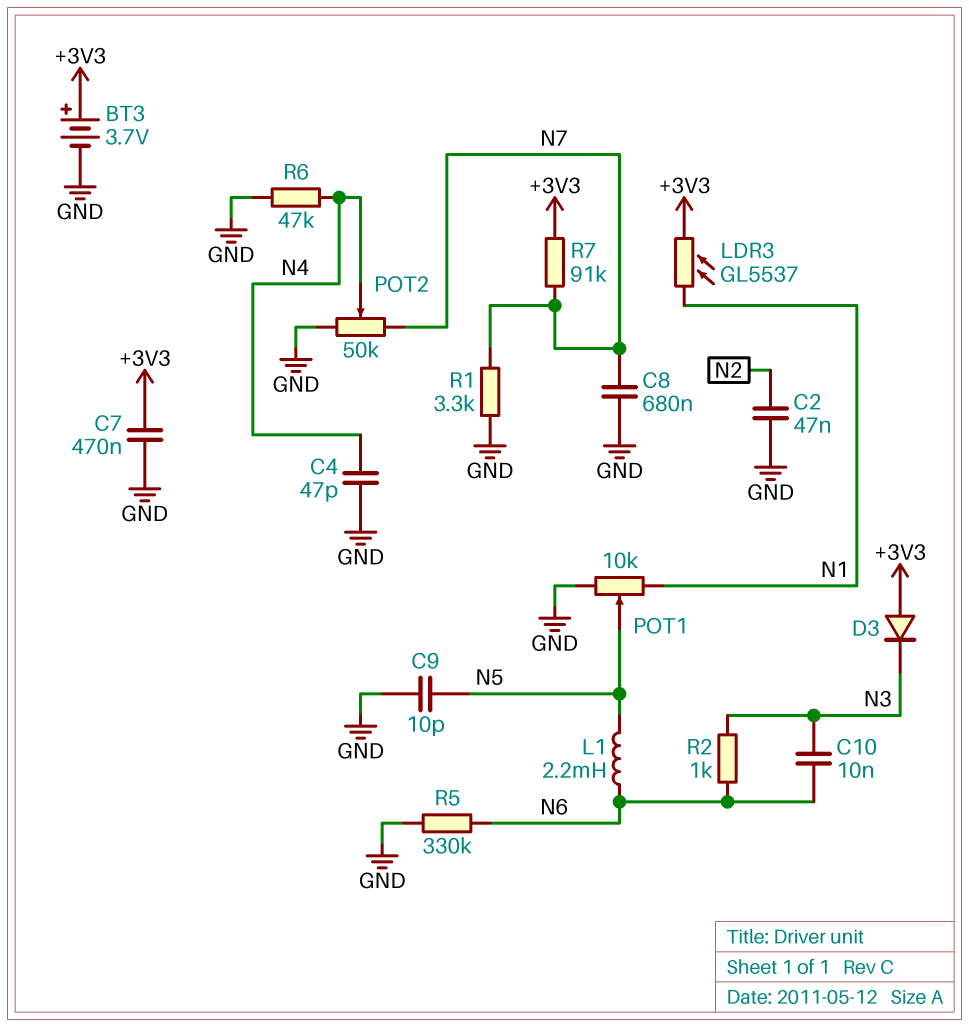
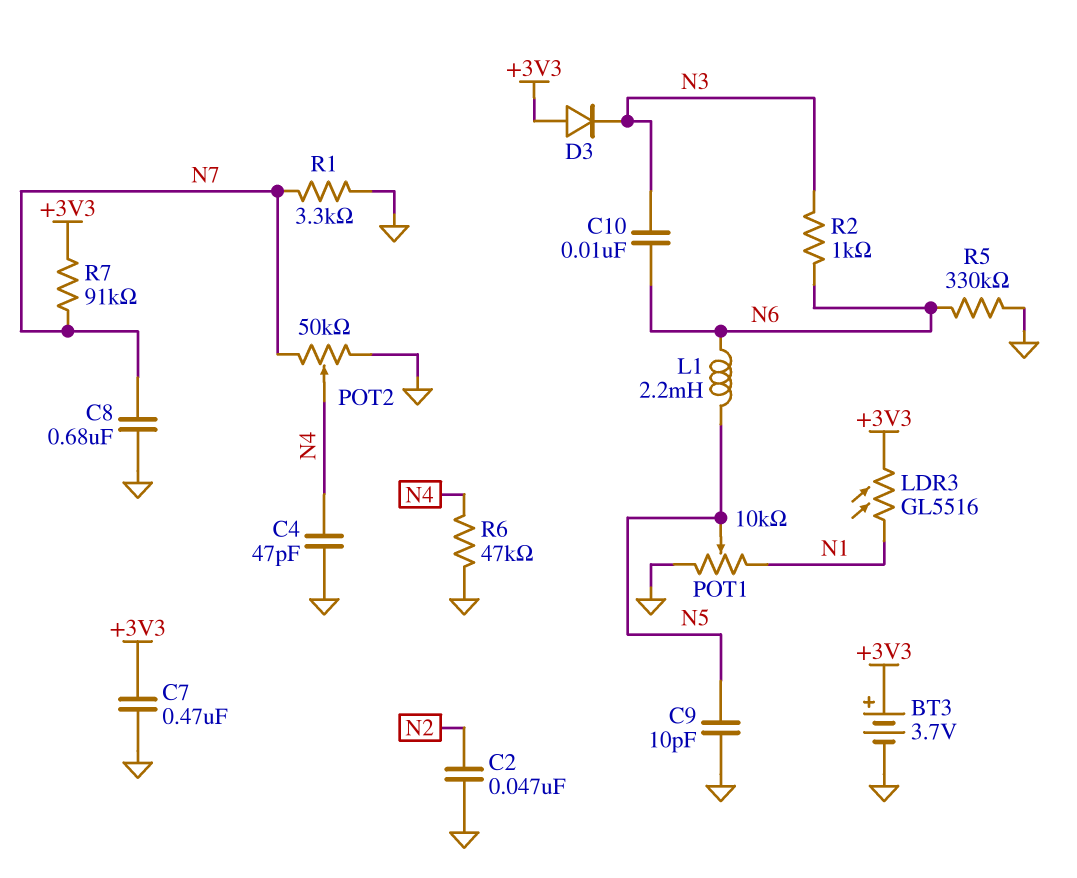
LDR3: GL5537 (+3V3, N1) -> GL5516 (+3V3, N1)

